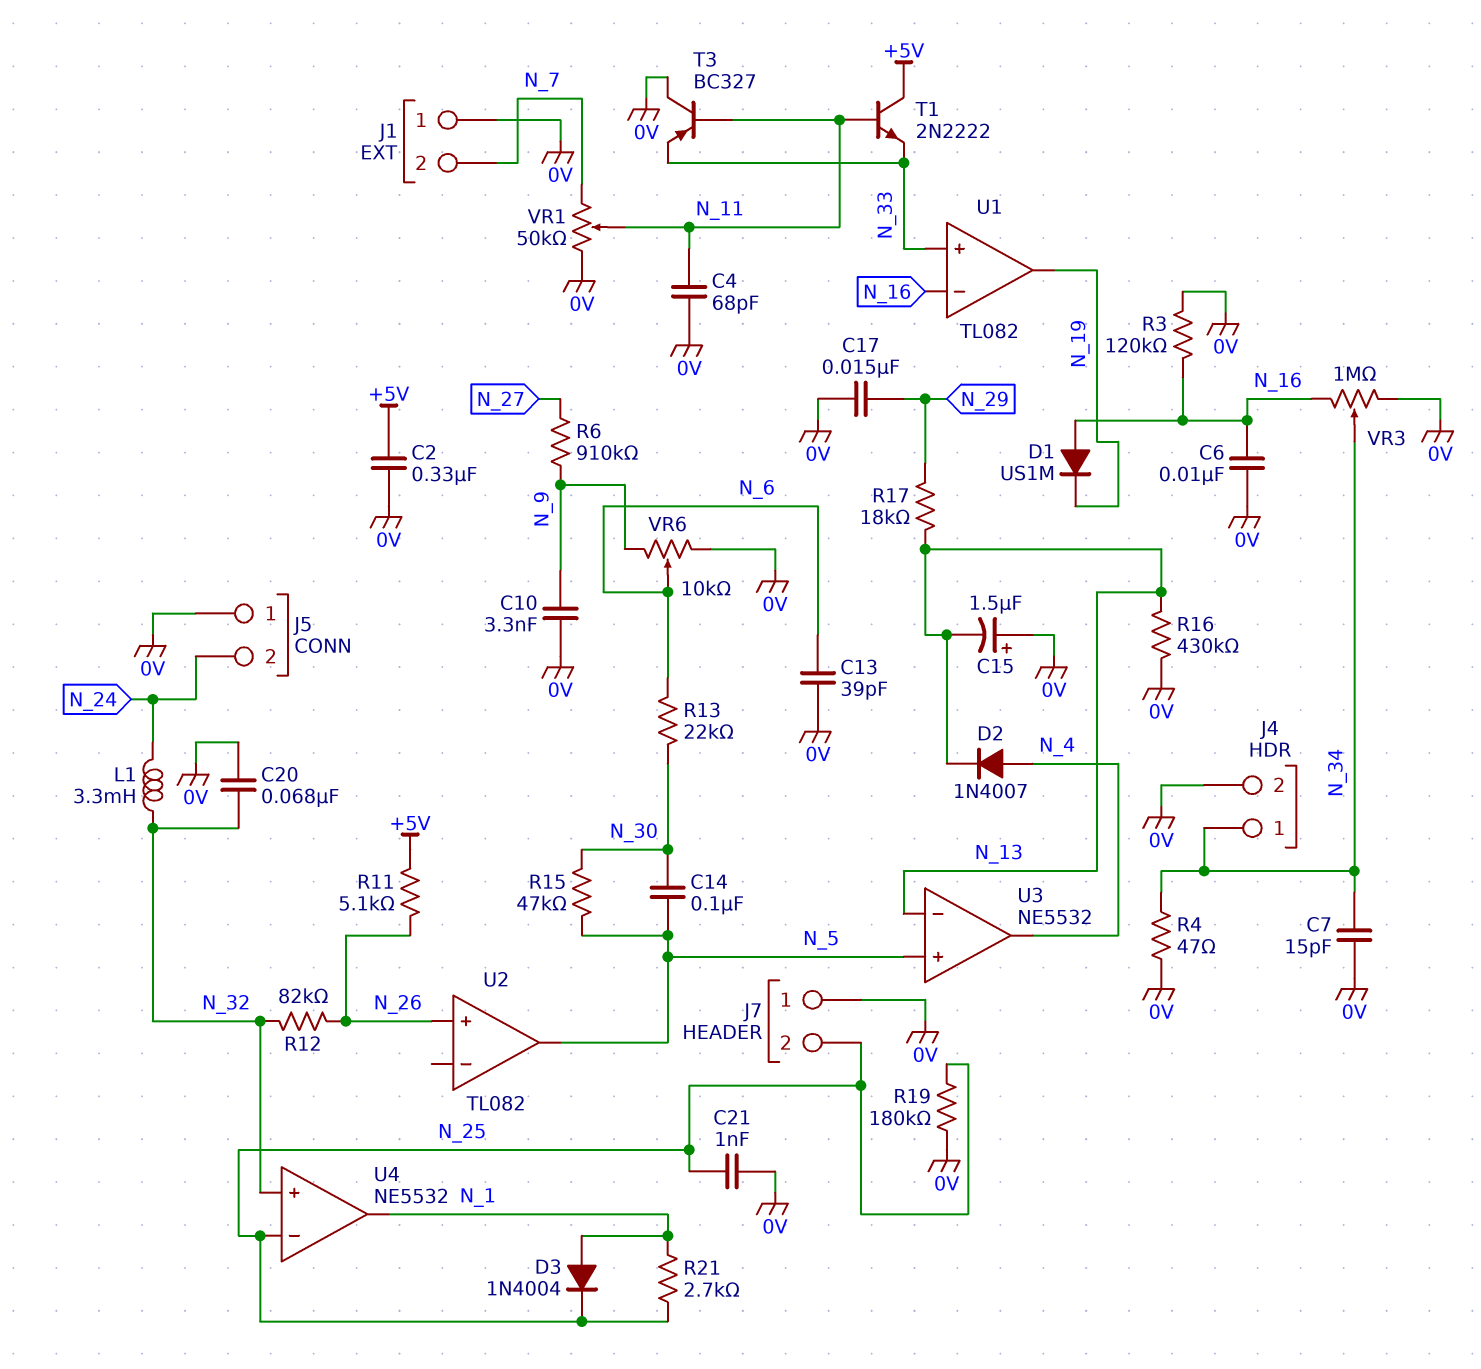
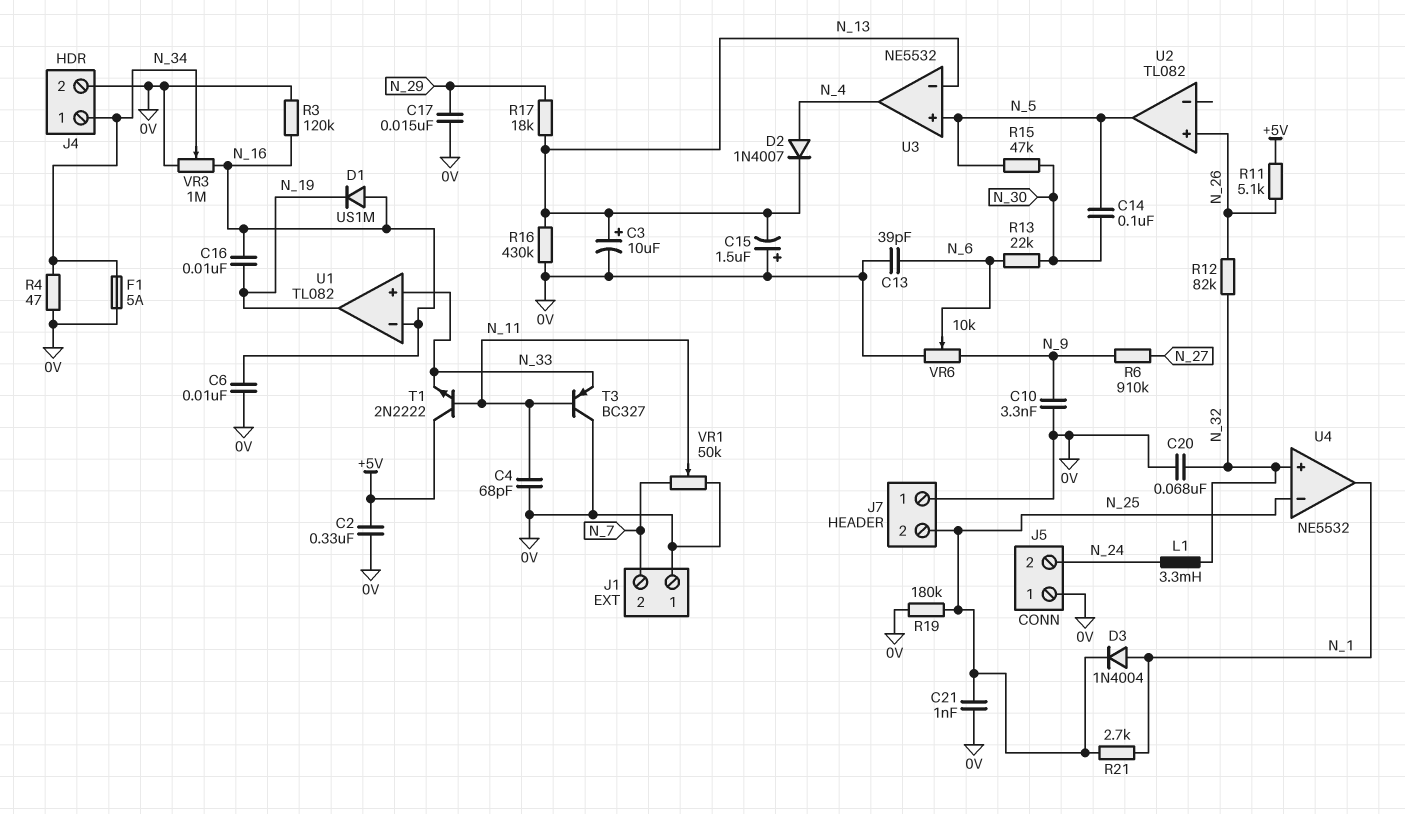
C3: none -> 10uF (plus N_13, minus 0V)
C7: 15pF (0V, N_34) -> none
C16: none -> 10nF (N_16, N_19)
F1: none -> 5A (0V, N_34)

